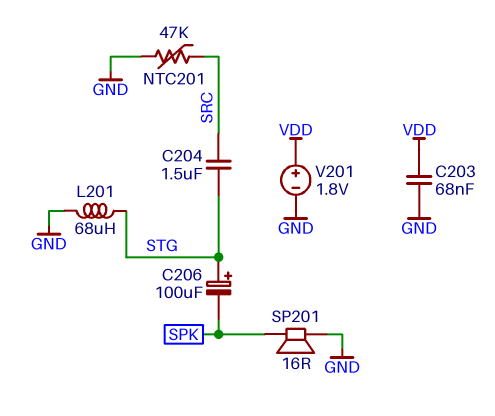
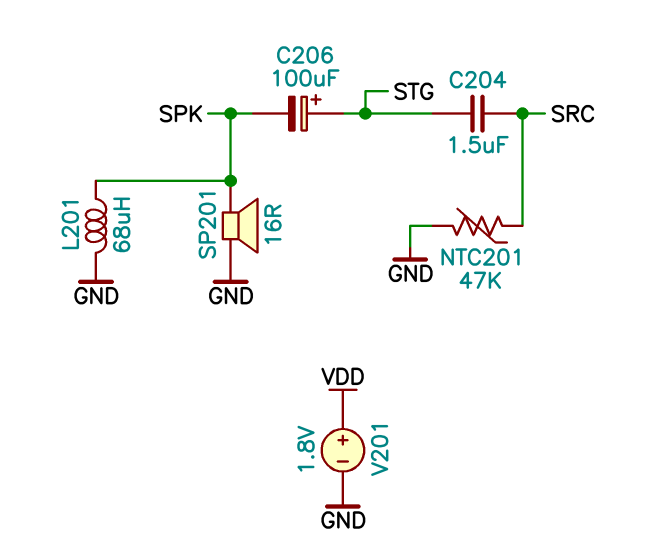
C203: 68nF (GND, VDD) -> none
L201: 68uH (GND, STG) -> 68uH (GND, SPK)

